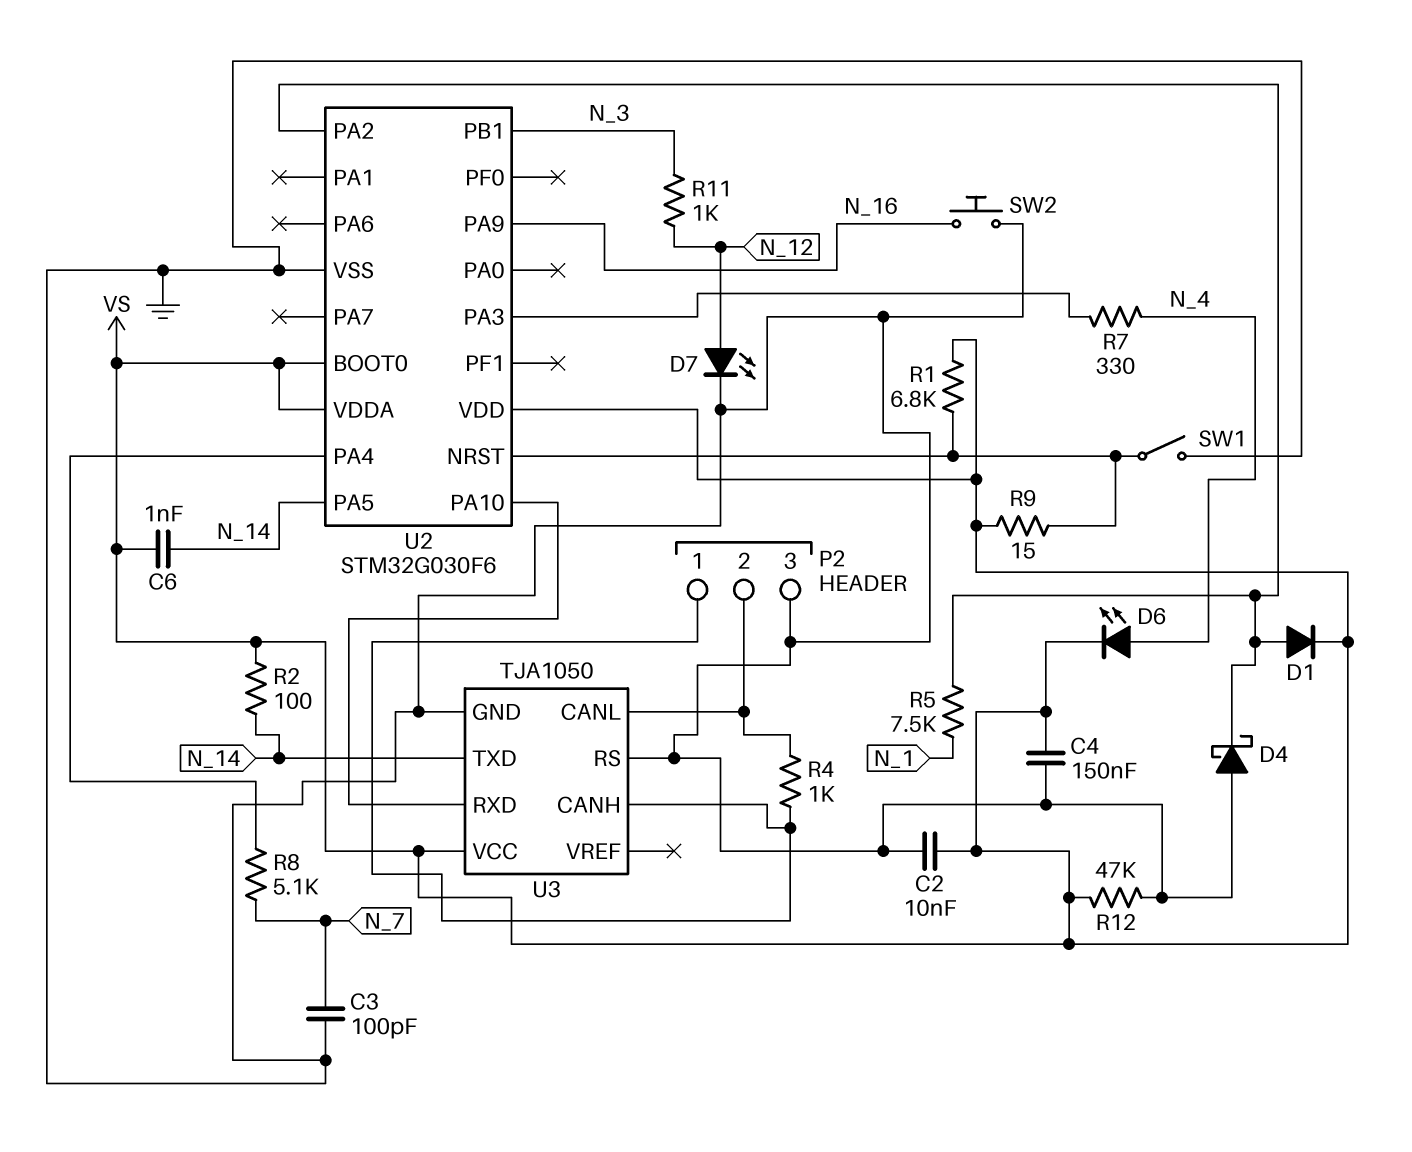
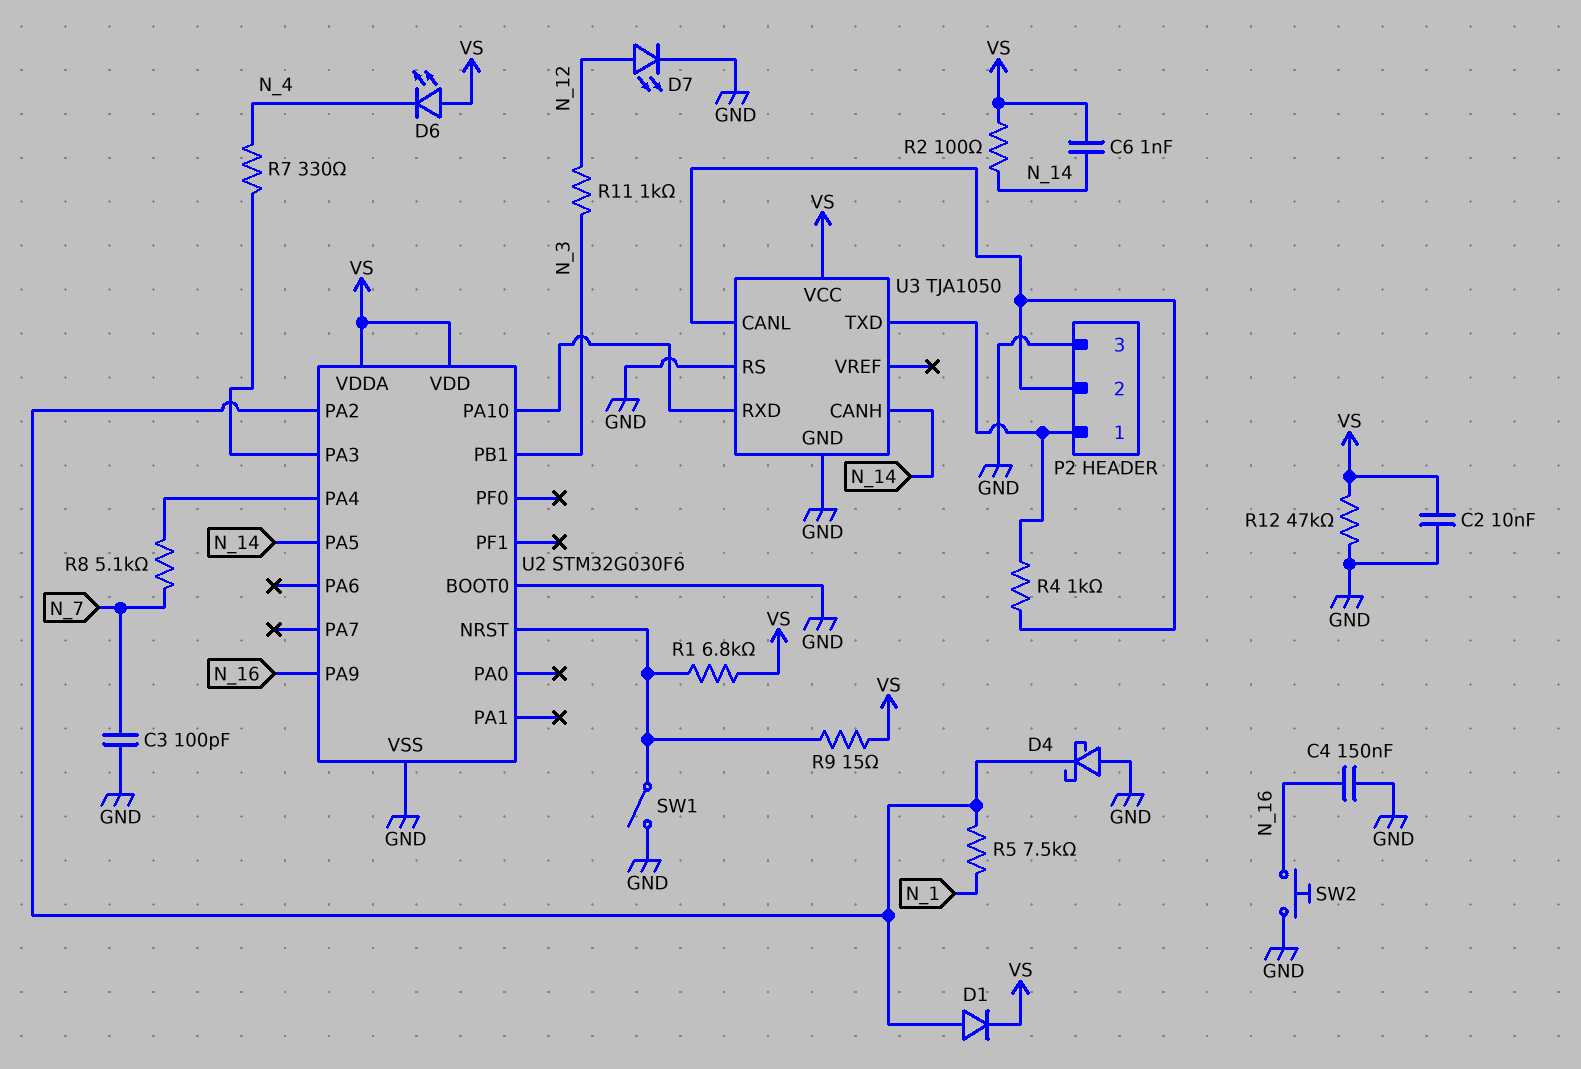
C4: 150nF (GND, VS) -> 150nF (GND, N_16)
D6: LED (A N_4, K VS) -> LED (A VS, K N_4)
U2 pin BOOT0: VS -> GND
U3 pin CANH: P2/1 -> N_14
U3 pin TXD: N_14 -> P2/1

